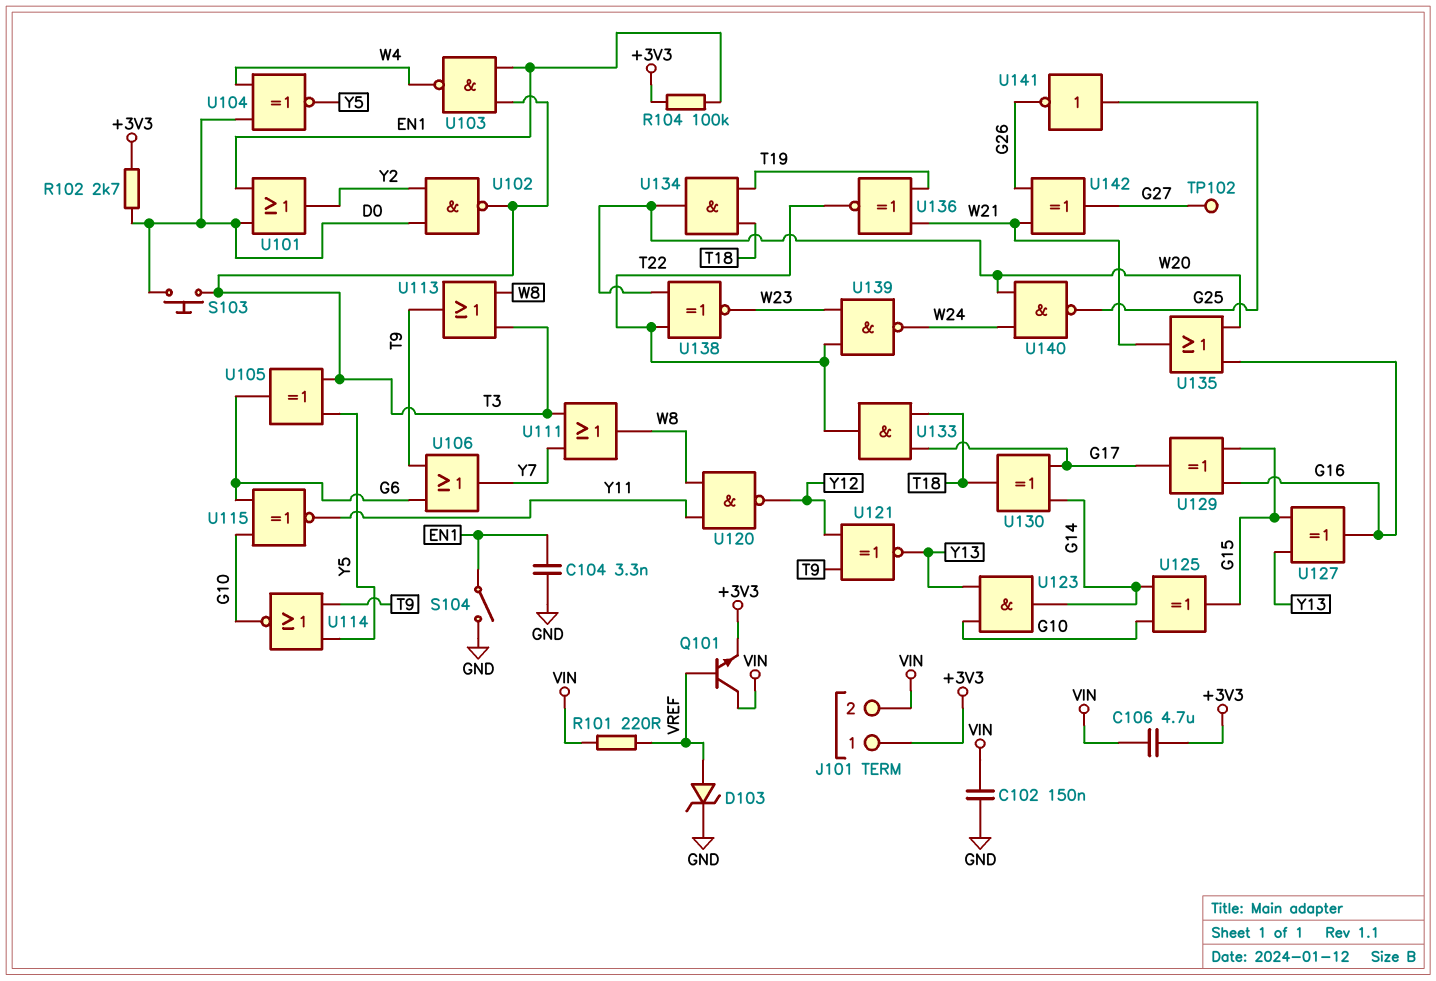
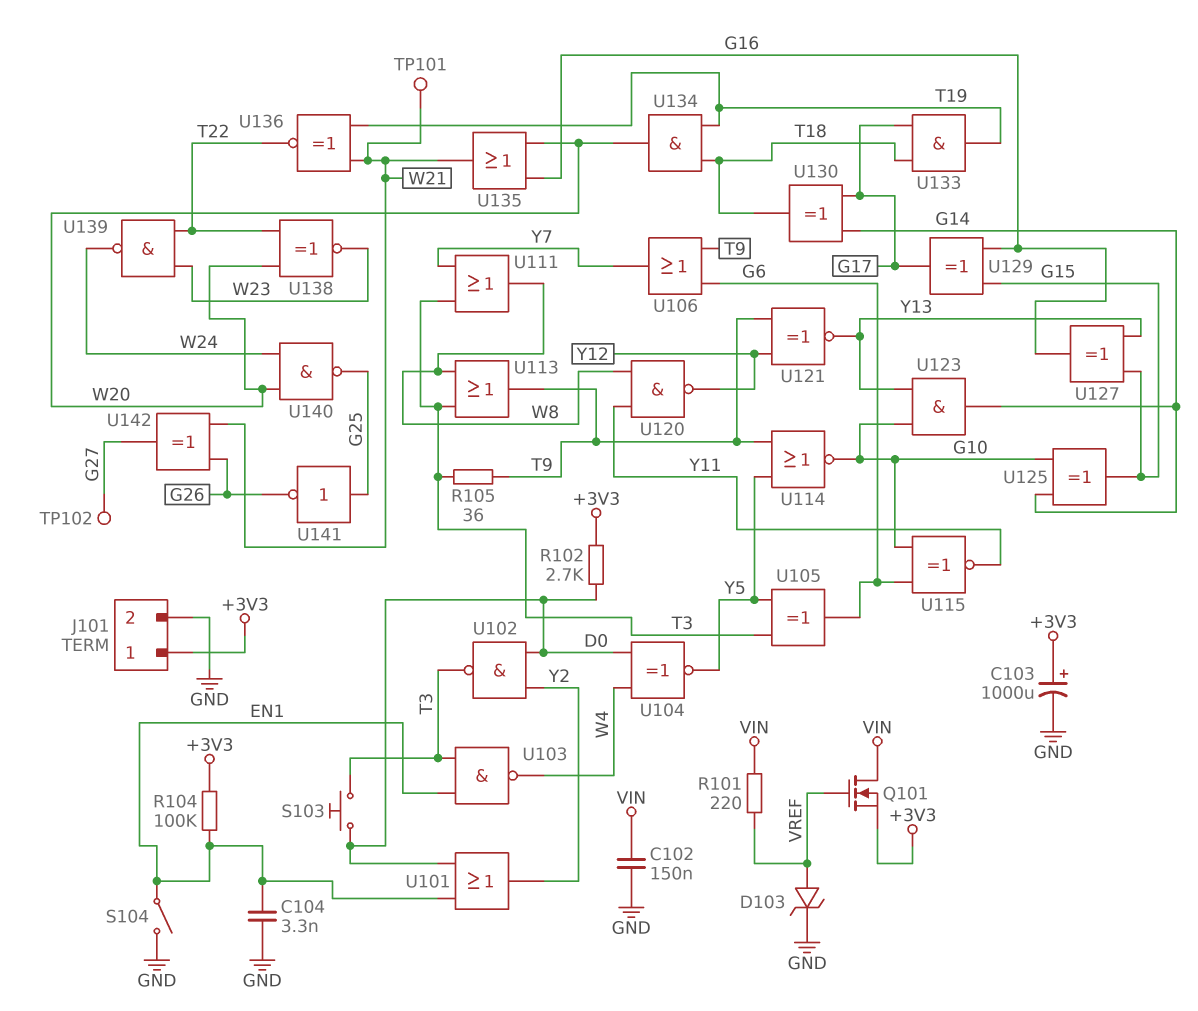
C103: none -> 1000uF (plus +3V3, minus GND)
C106: 4.7uF (+3V3, VIN) -> none
J101 pin 2: VIN -> GND
Q101: NPN (B VREF, C VIN, E +3V3) -> NMOS (G VREF, D VIN, S +3V3)
R105: none -> 36 (T3, T9)
TP101: none -> test point (W21)
U133: AND (in G17, in T18, out T22) -> AND (in G17, in T18, out T19)

